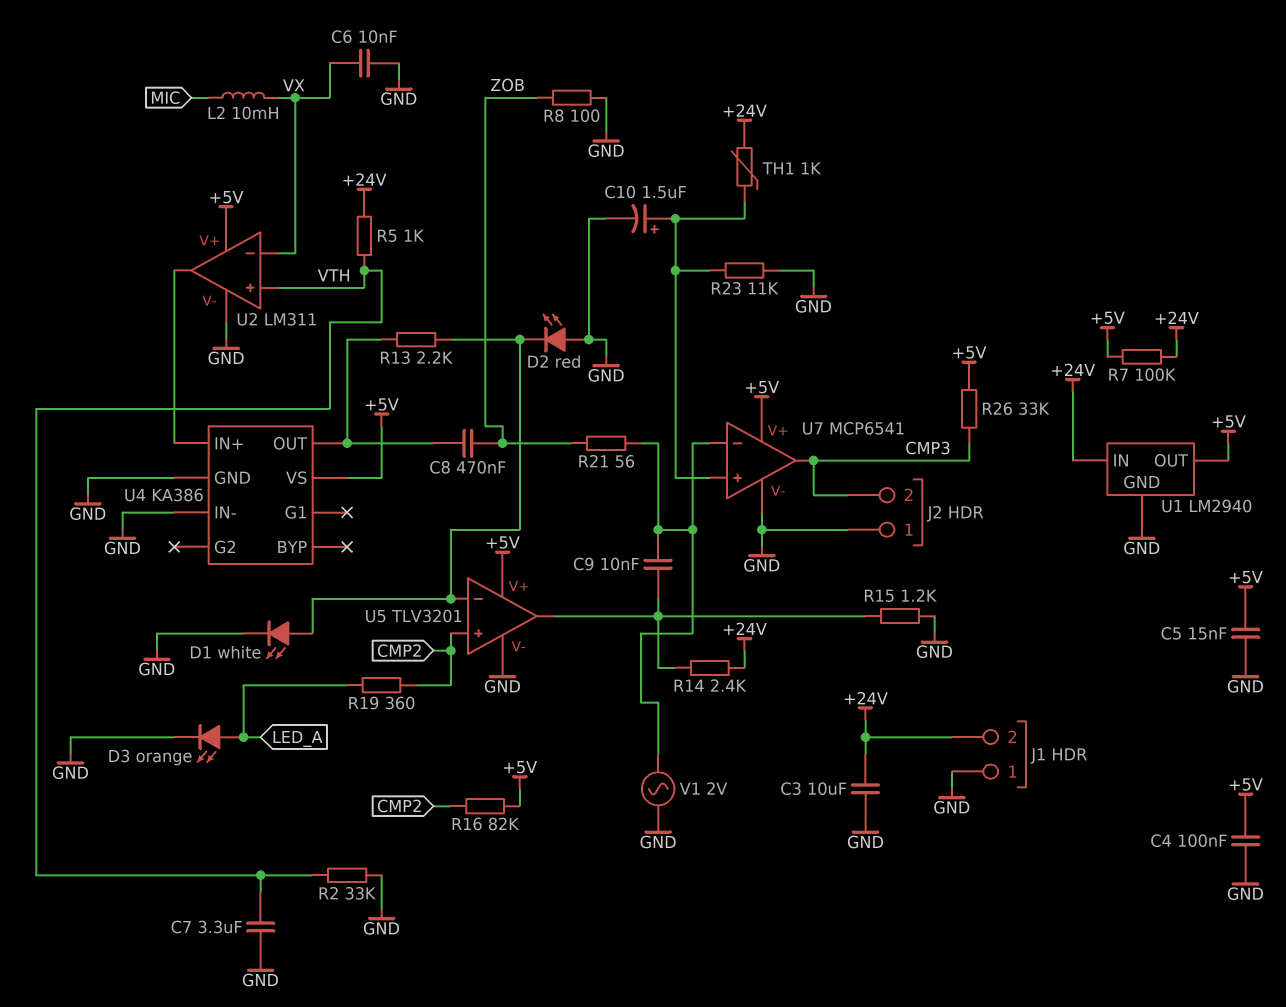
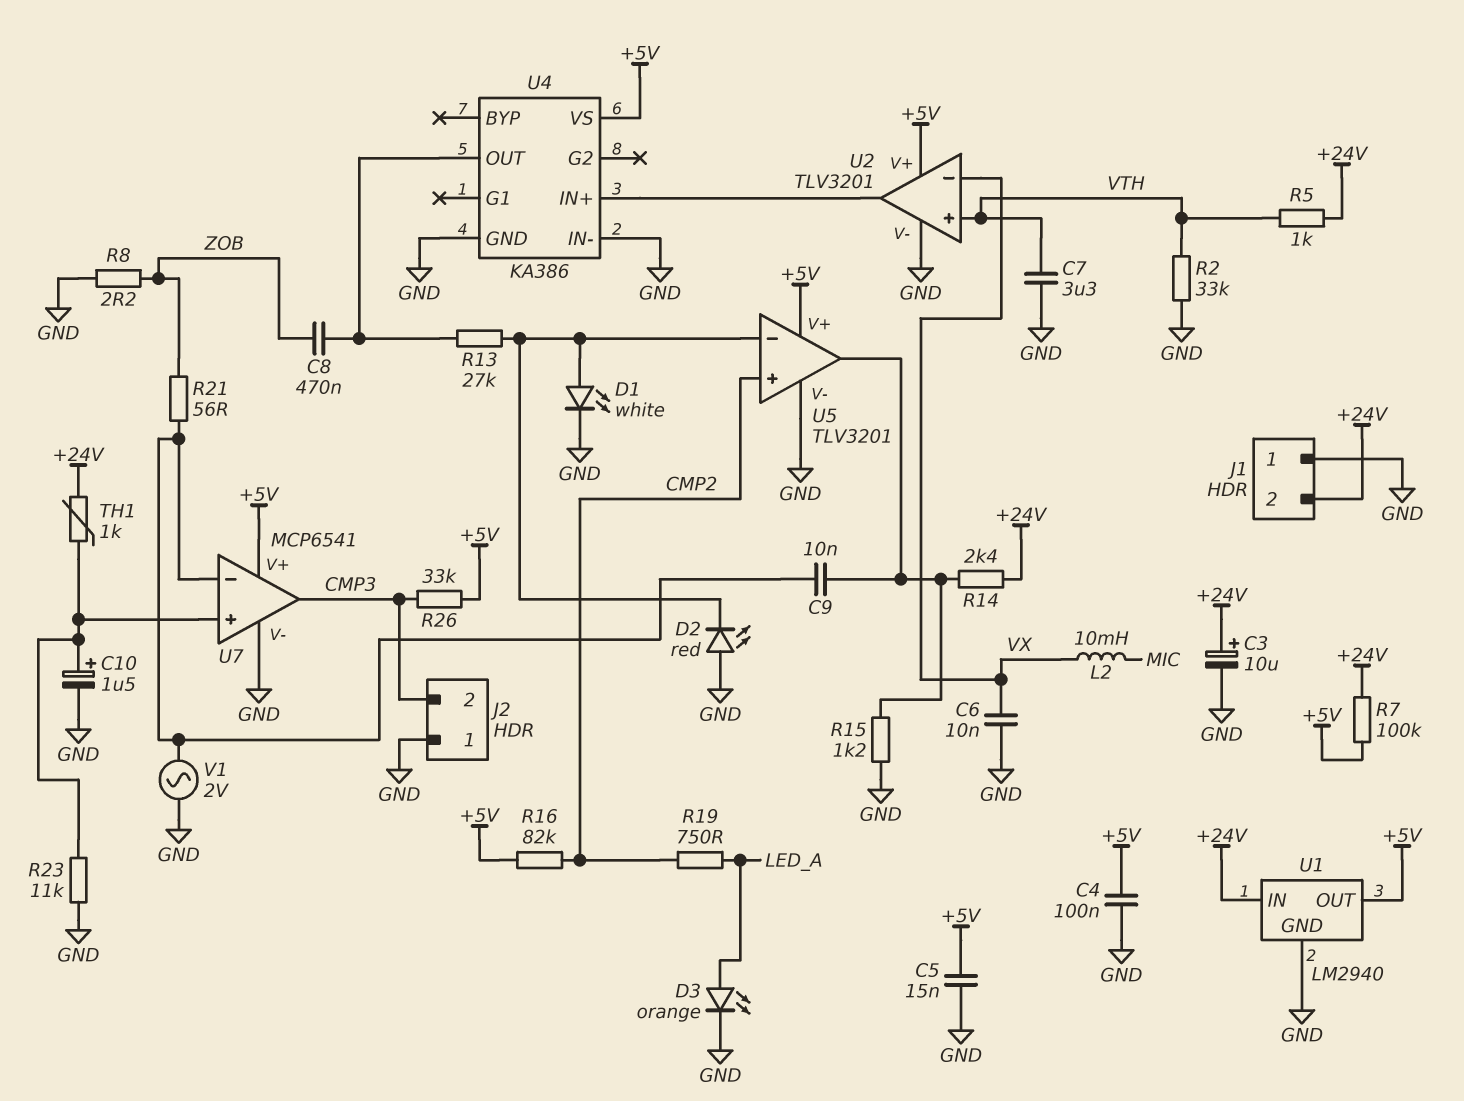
C3: 10uF (+24V, GND) -> 10uF (plus +24V, minus GND)
R8: 100 (GND, ZOB) -> 2.2 (GND, ZOB)
R13: 2.2k (U4/OUT, U5/in-) -> 27k (U4/OUT, U5/in-)
R19: 360 (CMP2, LED_A) -> 750 (CMP2, LED_A)
U2: LM311 -> TLV3201

